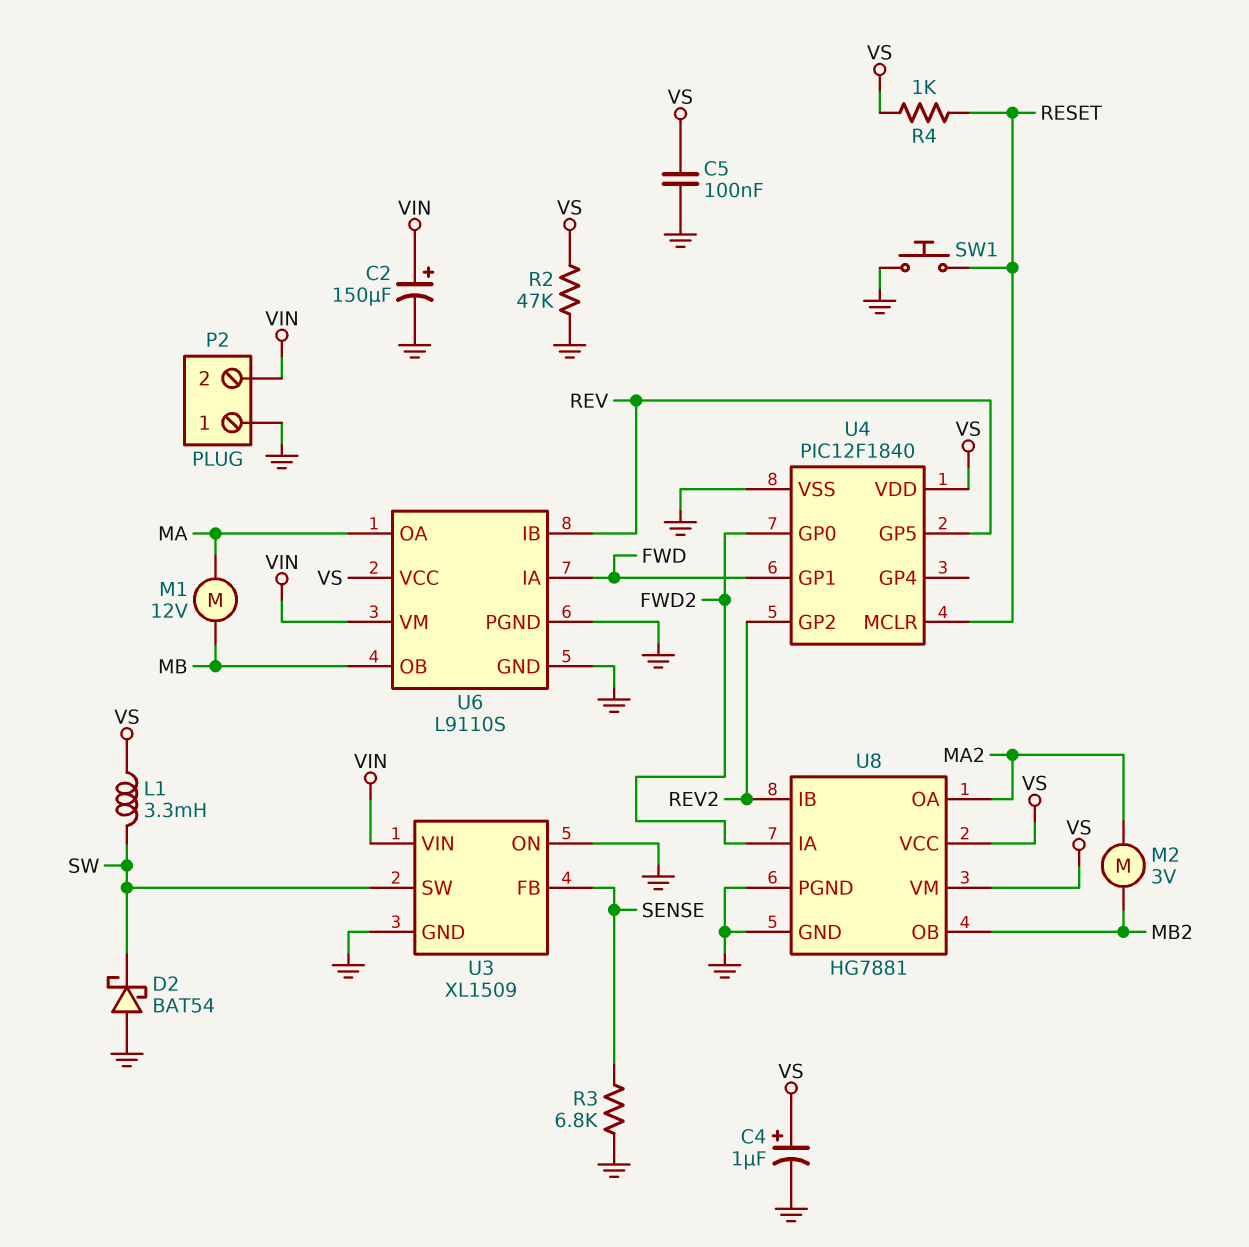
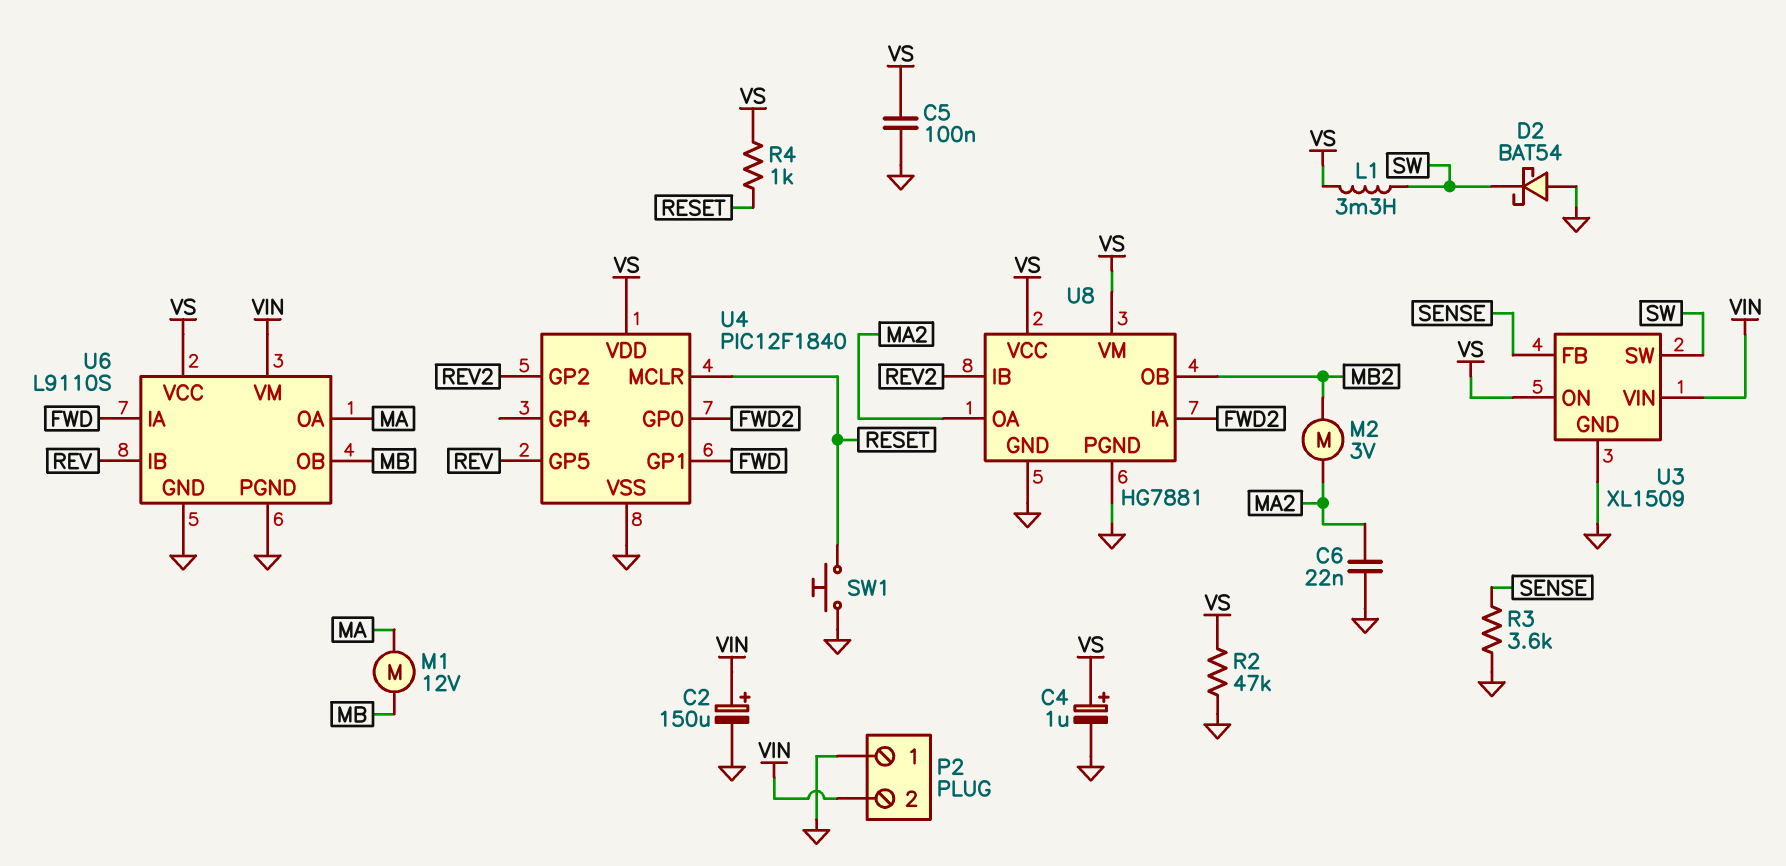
C6: none -> 22nF (GND, MA2)
R3: 6.8k (GND, SENSE) -> 3.6k (GND, SENSE)
U3 pin ON: GND -> VS

